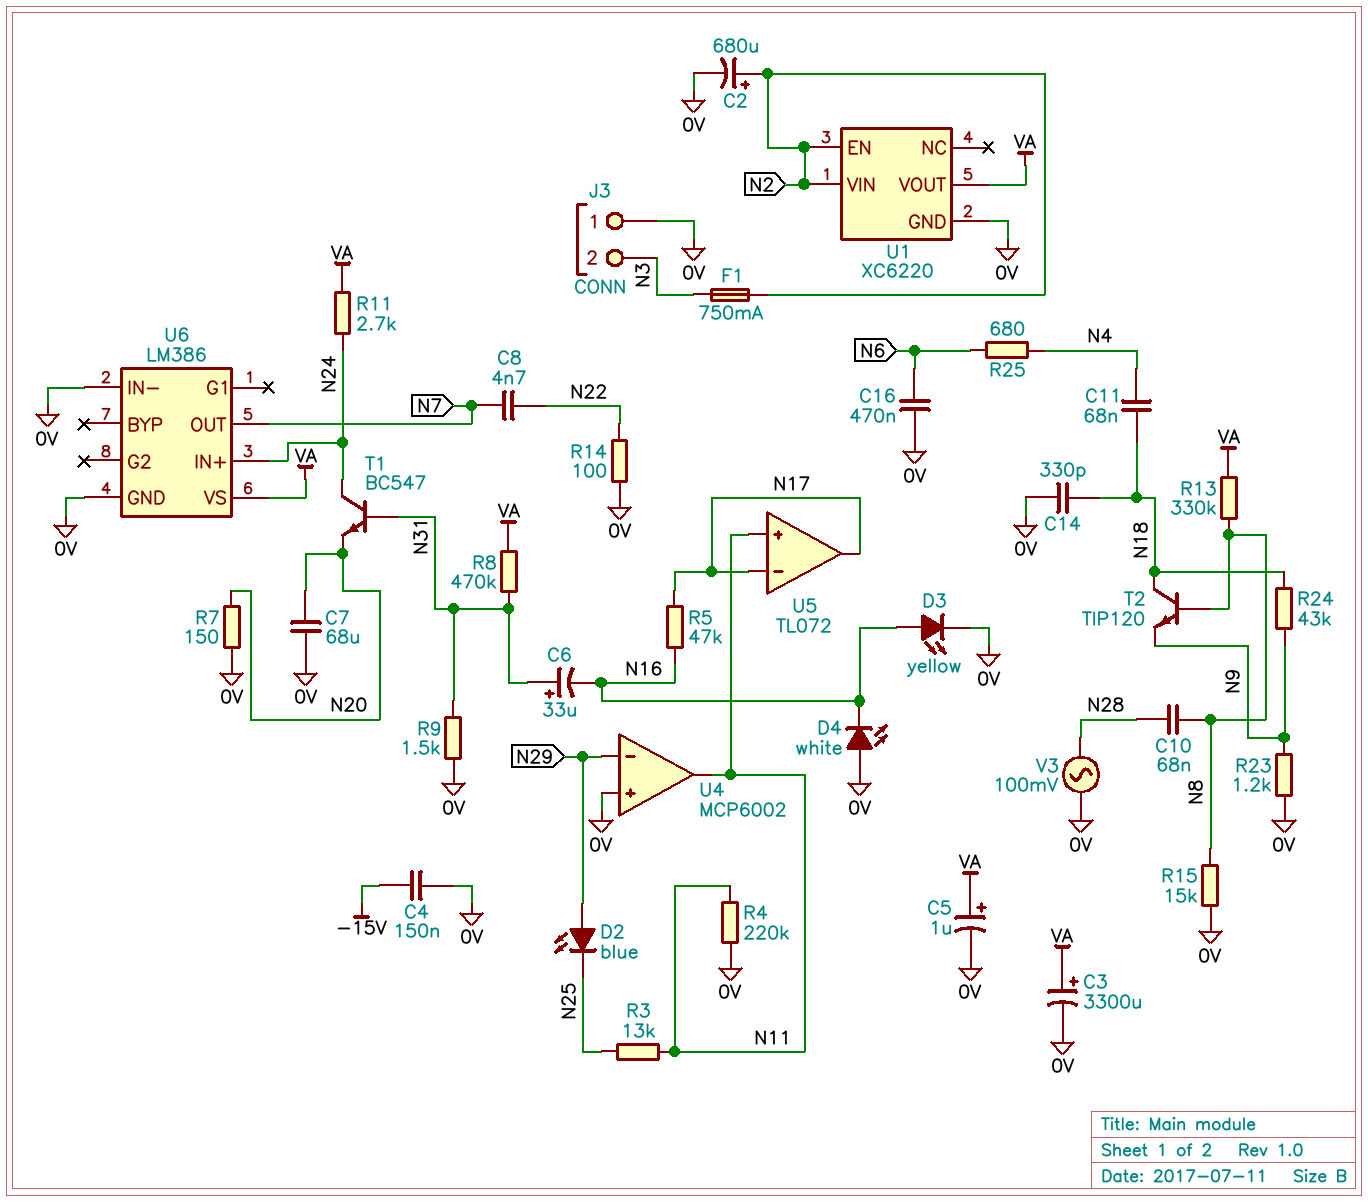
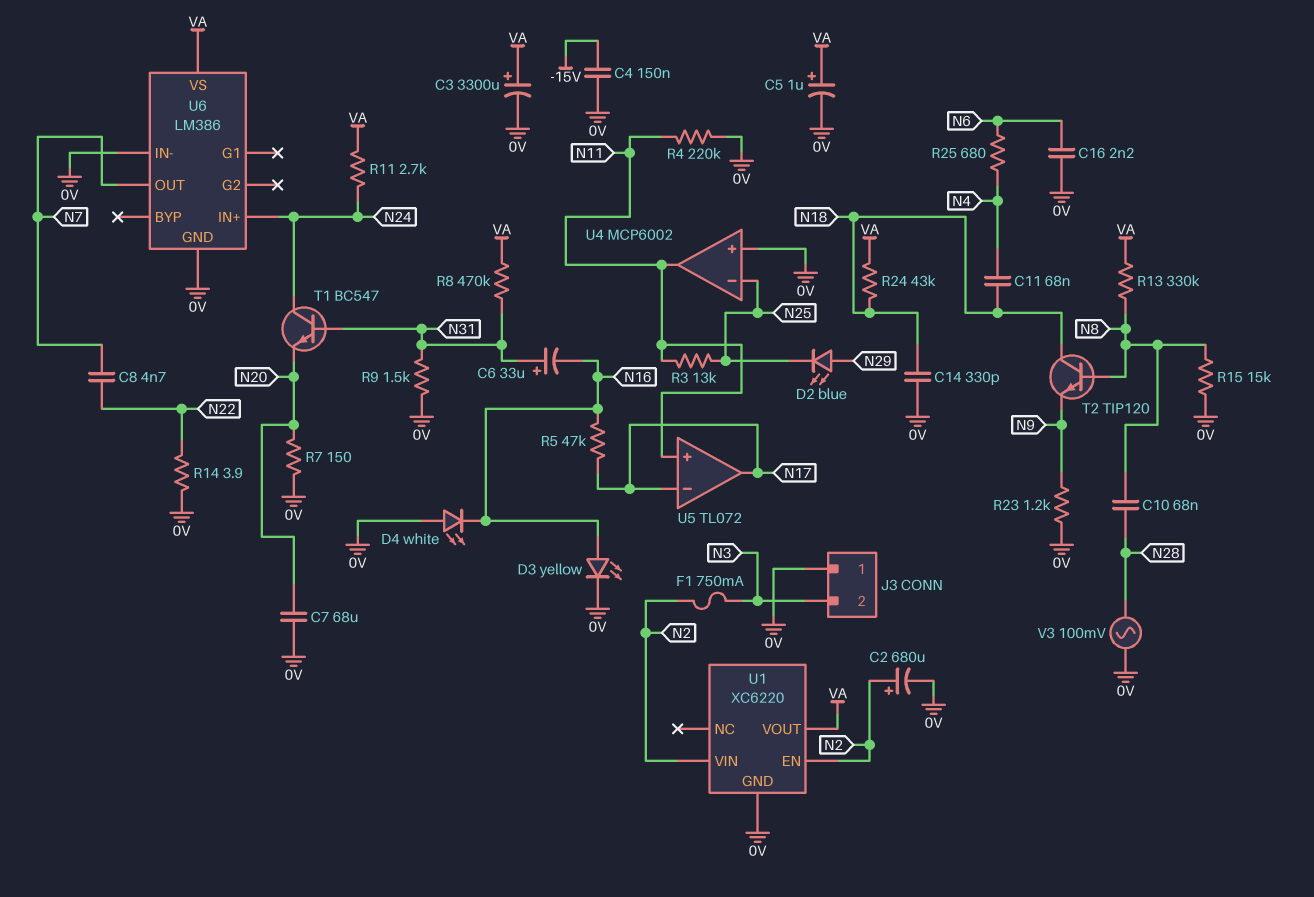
C16: 470nF (0V, N6) -> 2.2nF (0V, N6)
R14: 100 (0V, N22) -> 3.9 (0V, N22)
R24: 43k (N9, N18) -> 43k (N18, VA)
U4 pin in-: N29 -> N25

